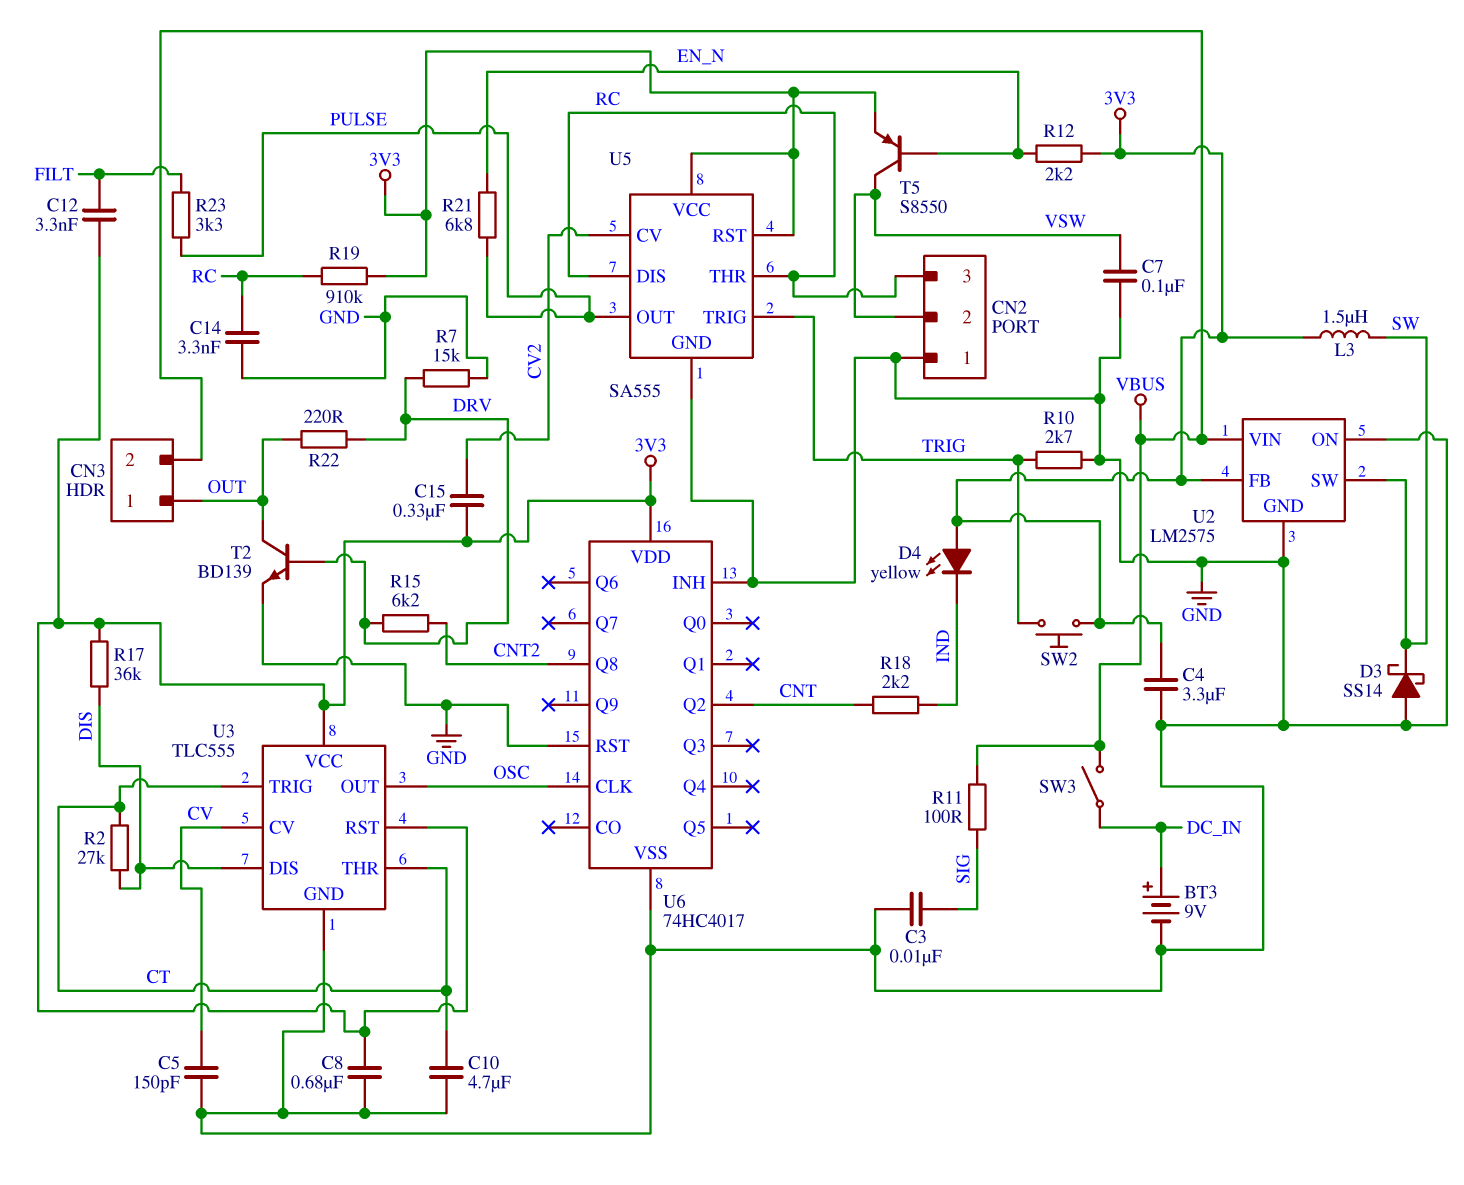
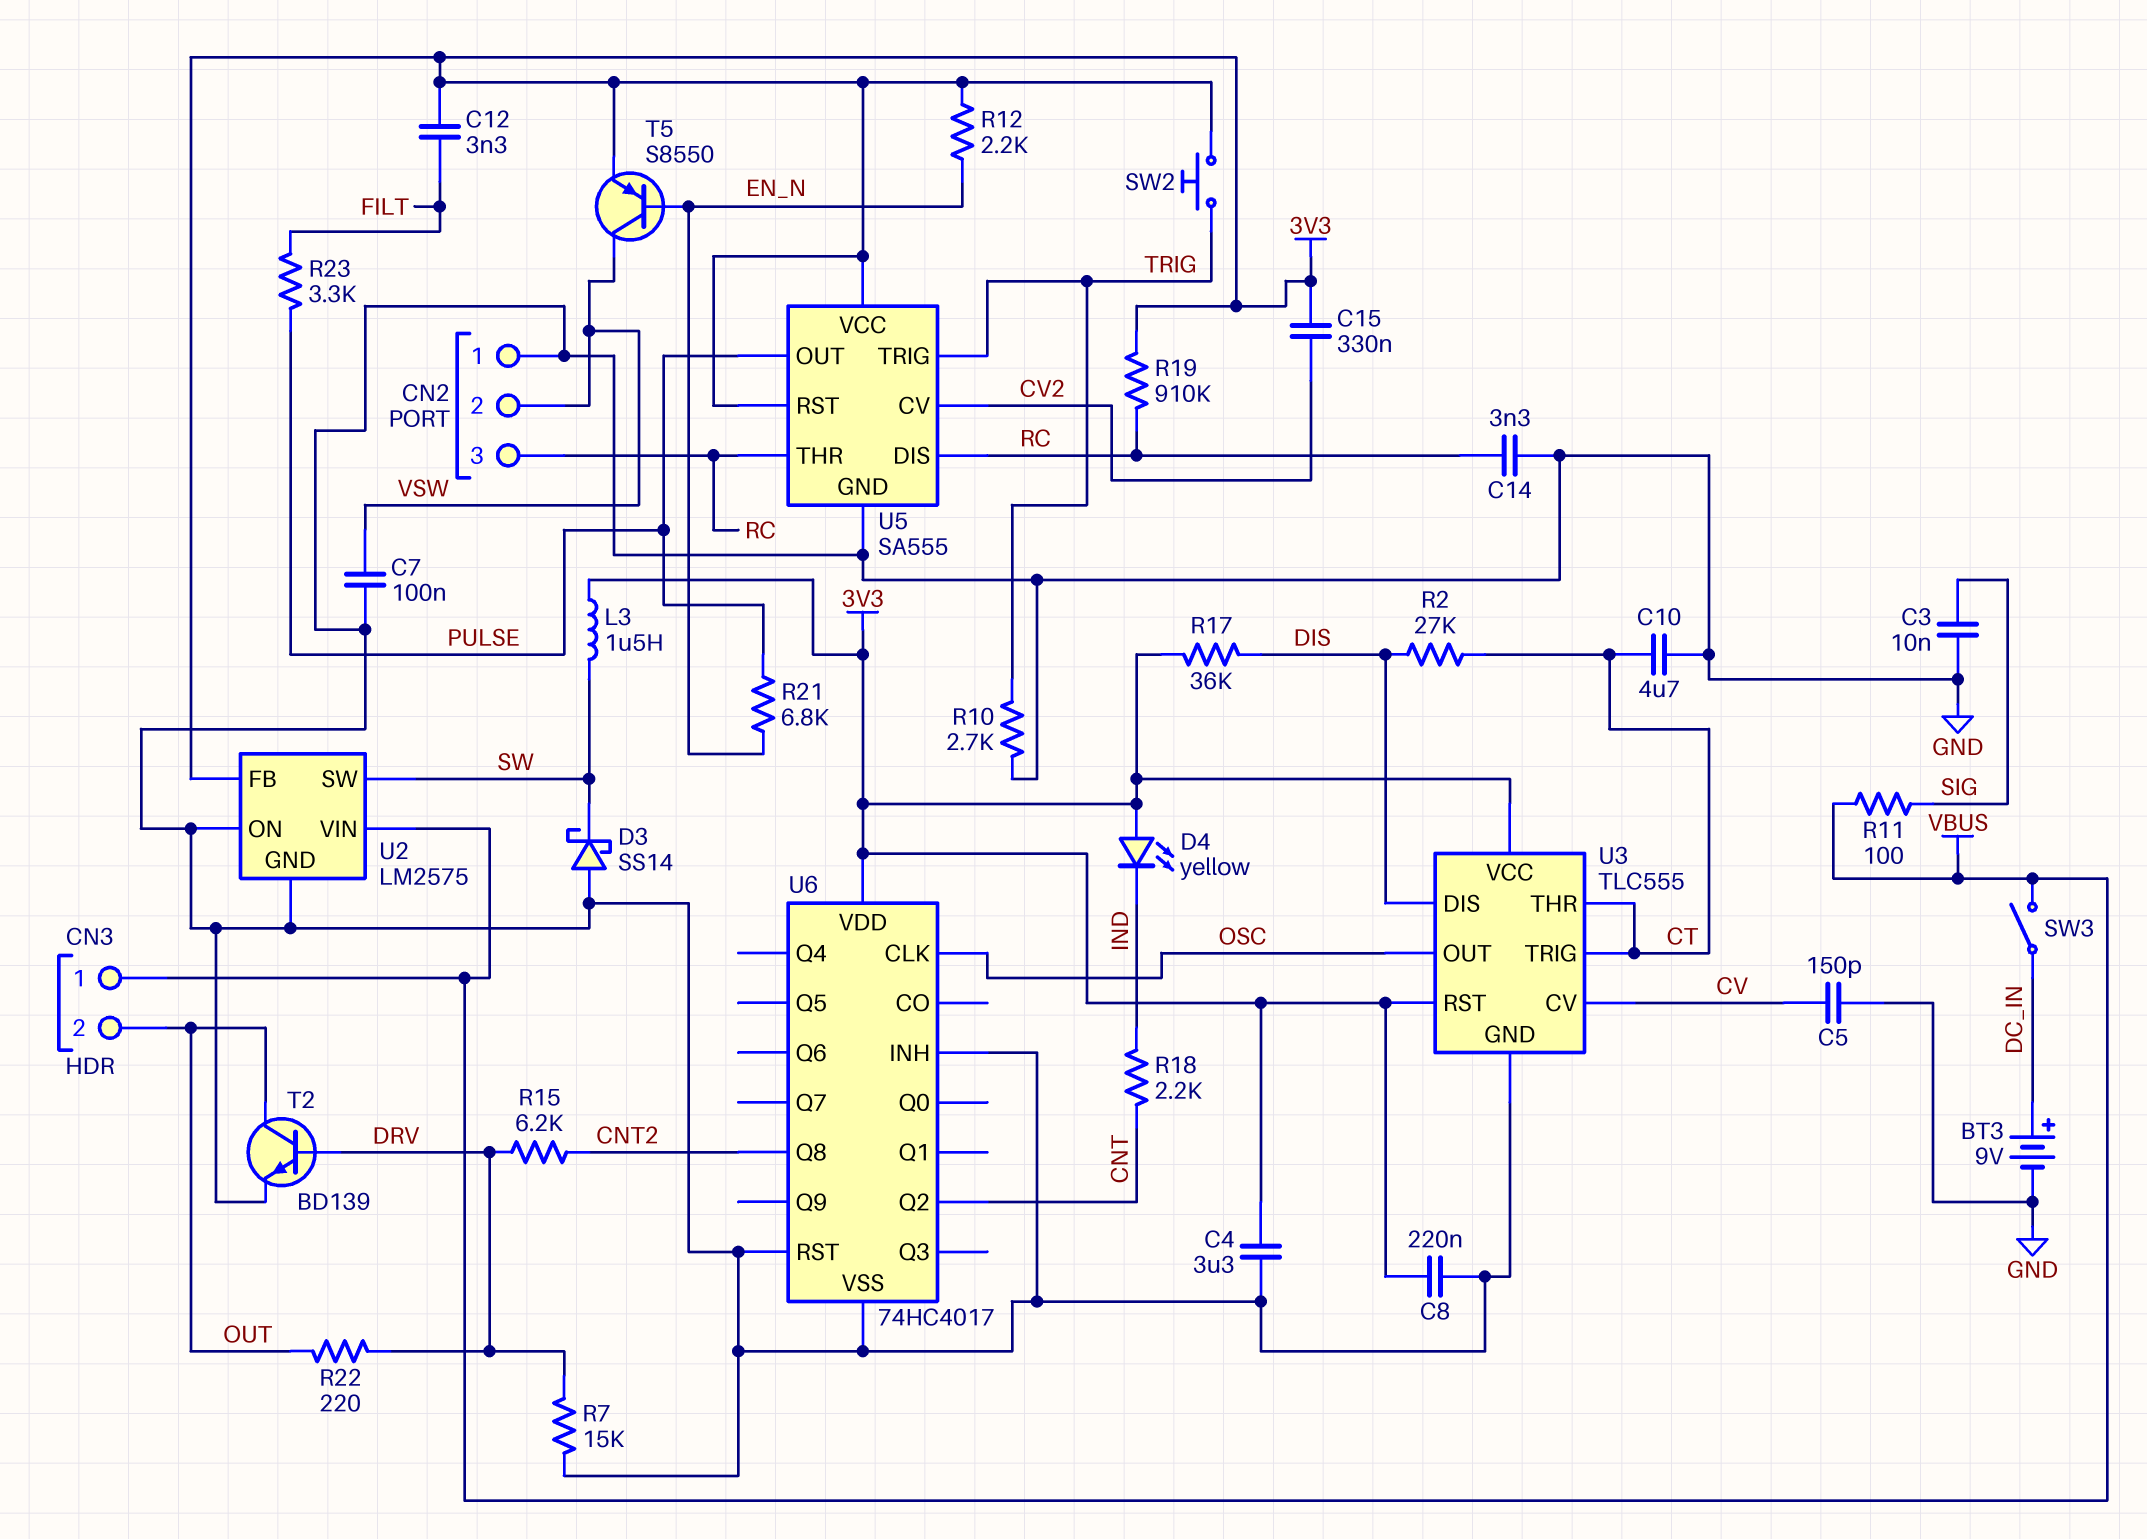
C8: 680nF (3V3, GND) -> 220nF (3V3, GND)
CN3 pin 1: OUT -> VBUS
CN3 pin 2: VBUS -> OUT

